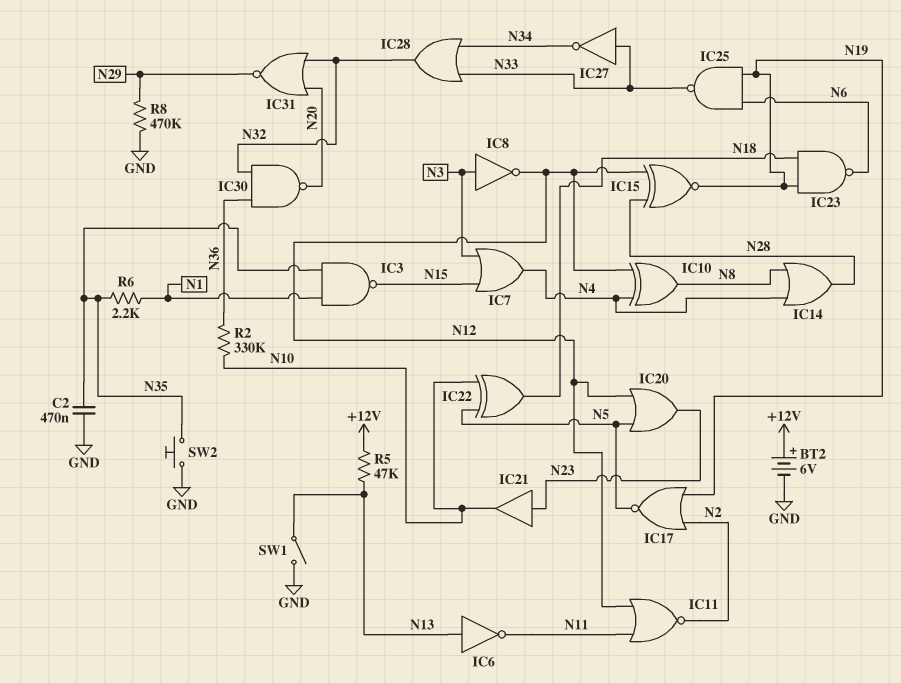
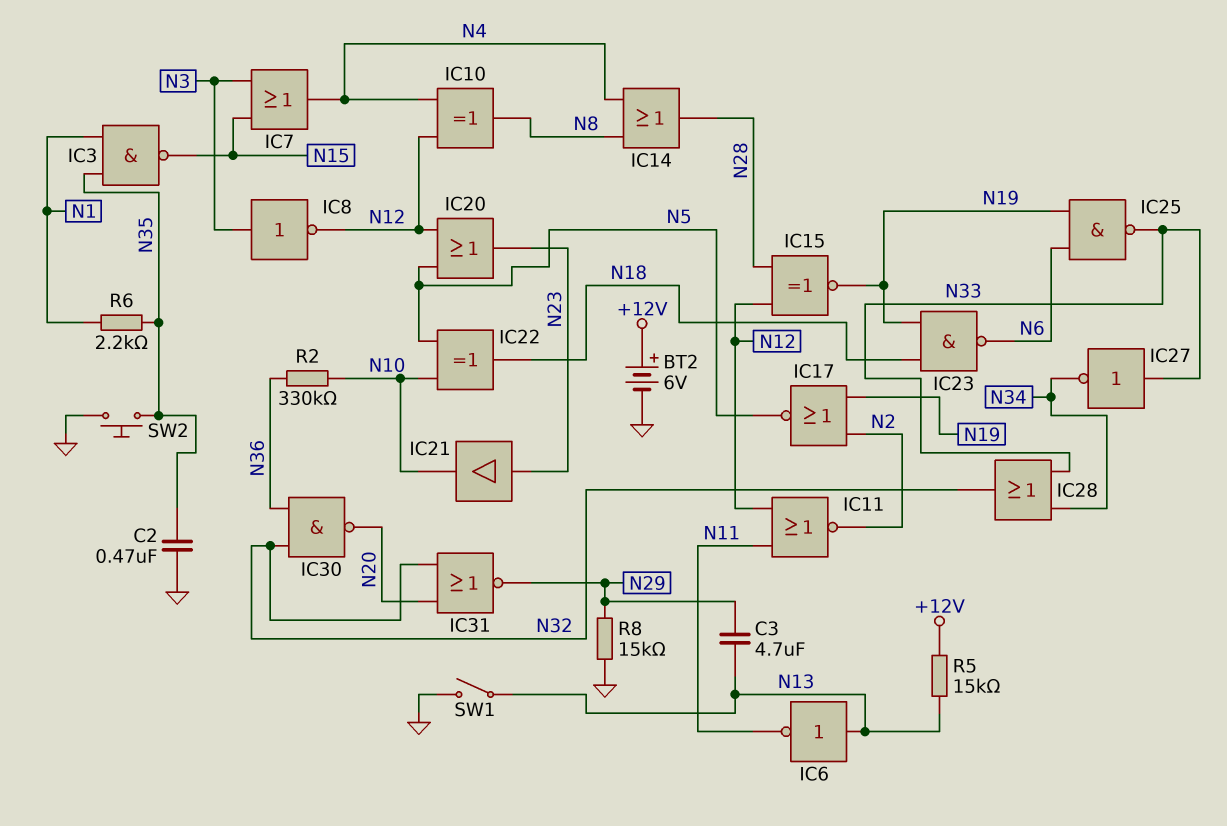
C3: none -> 4.7uF (N13, N29)
R5: 47k (+12V, N13) -> 15k (+12V, N13)
R8: 470k (GND, N29) -> 15k (GND, N29)

